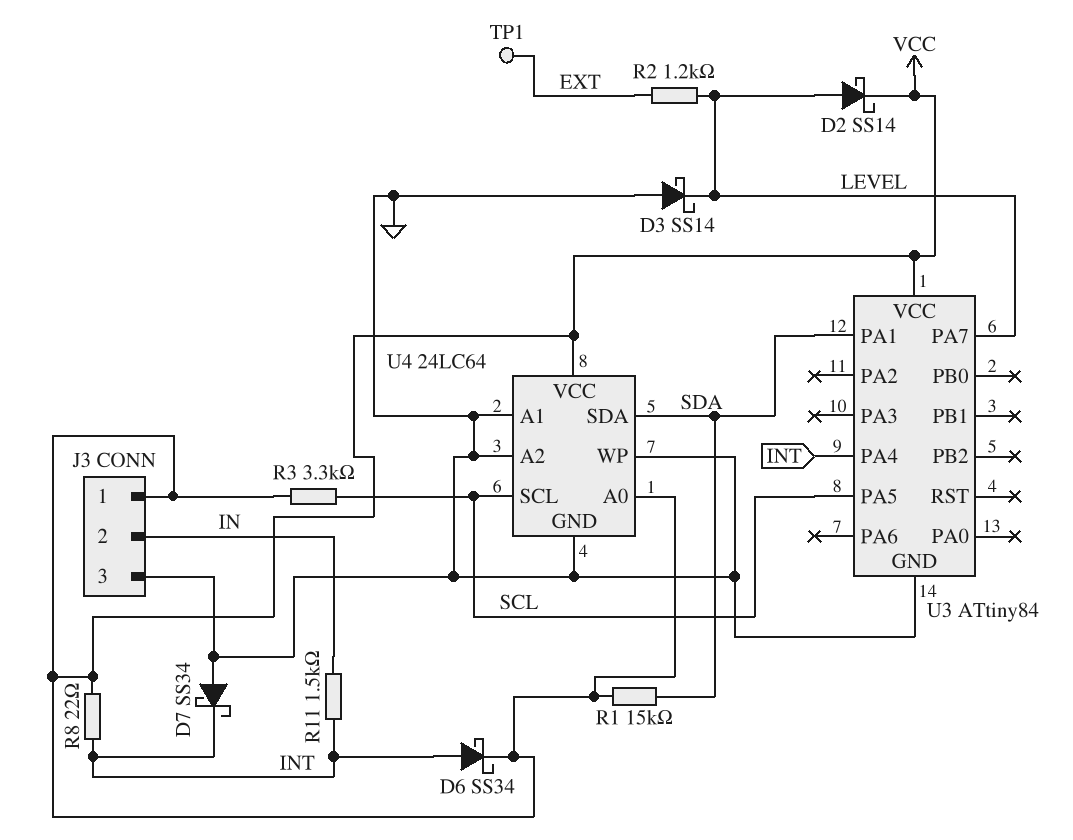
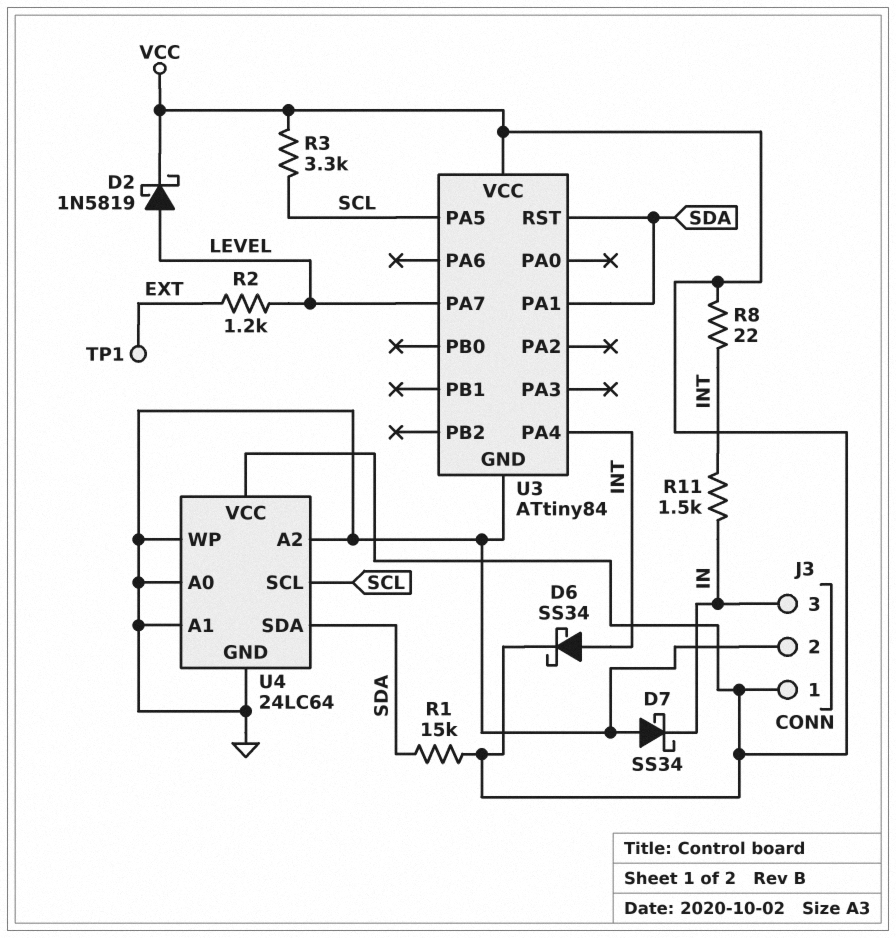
D2: schottky SS14 (A LEVEL, K VCC) -> schottky 1N5819 (A LEVEL, K VCC)
D3: schottky SS14 (A GND, K LEVEL) -> none
D7: schottky SS34 (A GND, K INT) -> schottky SS34 (A GND, K IN)
J3 pin 2: IN -> GND
J3 pin 3: GND -> IN
U3 pin RST: none -> SDA
U4 pin A0: VCC -> GND

